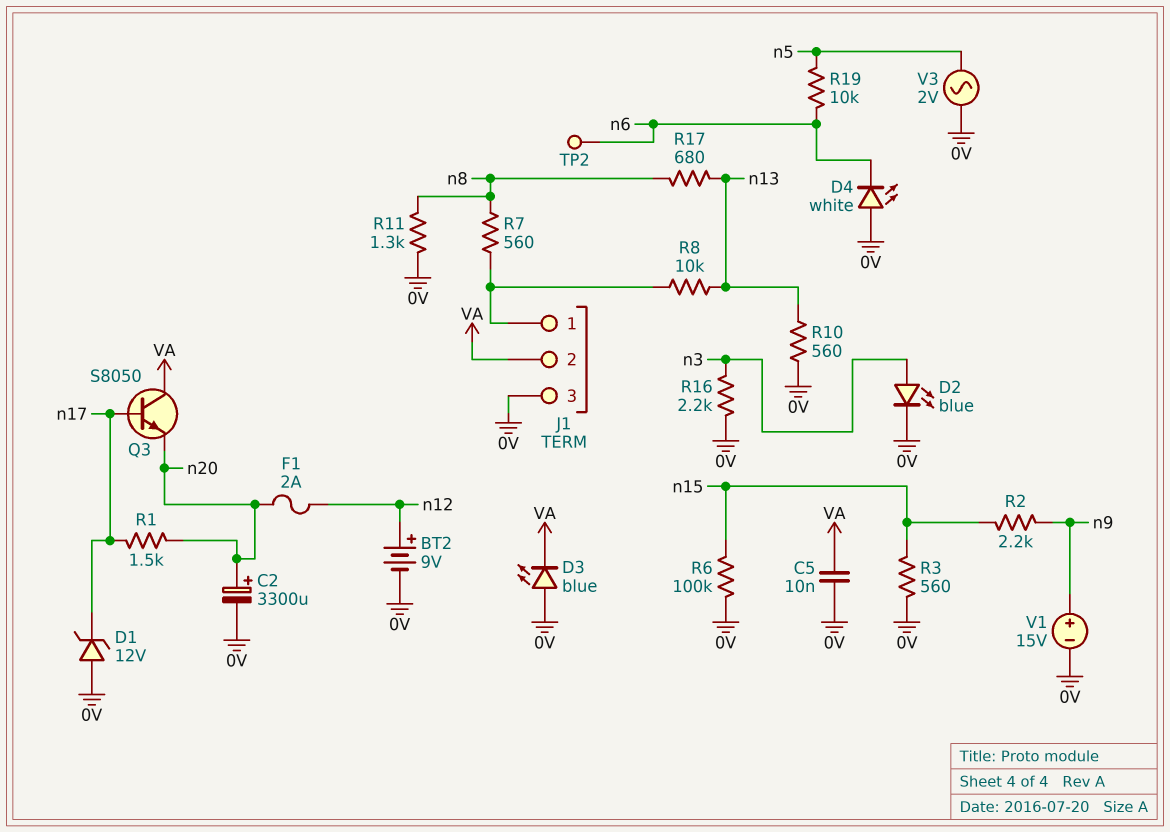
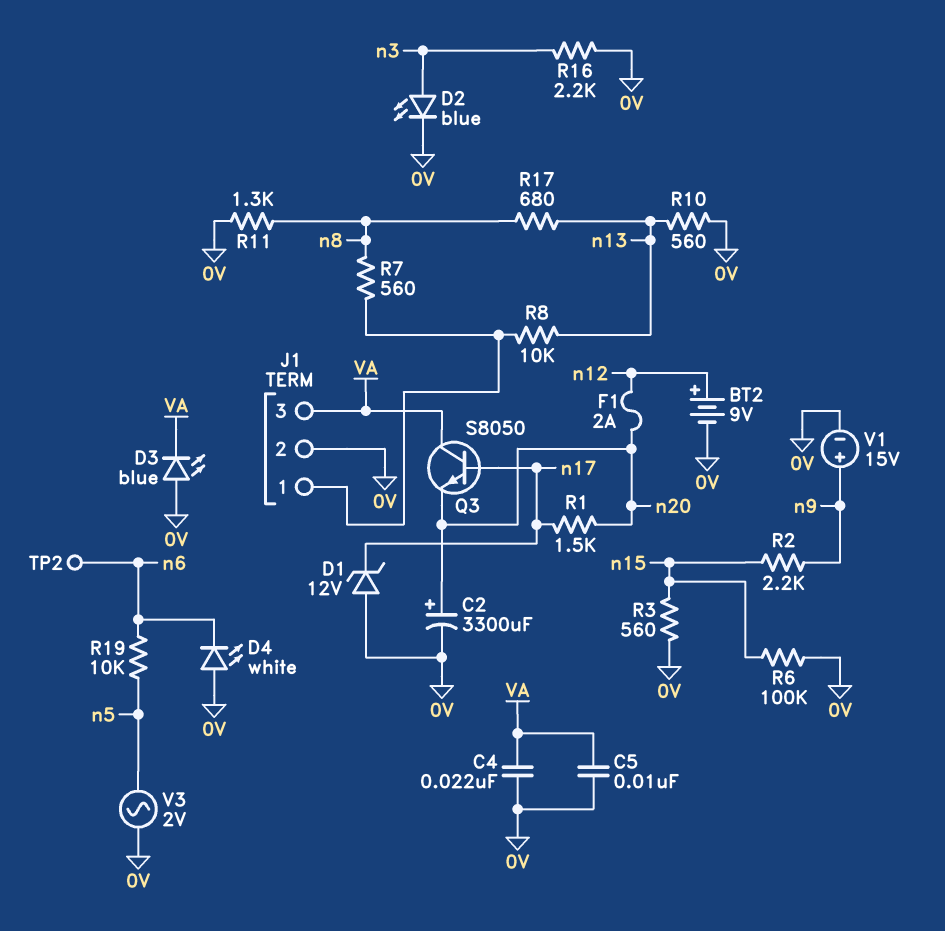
C4: none -> 22nF (0V, VA)
J1 pin 2: VA -> 0V
J1 pin 3: 0V -> VA

